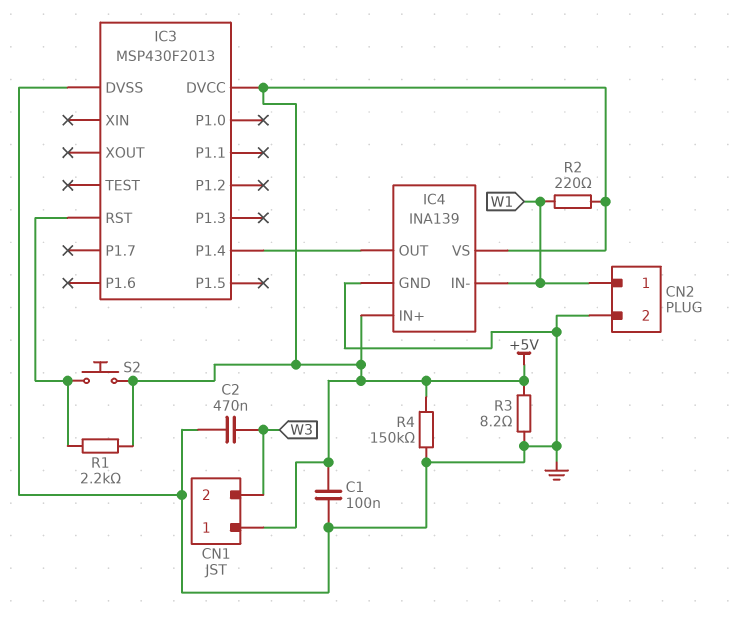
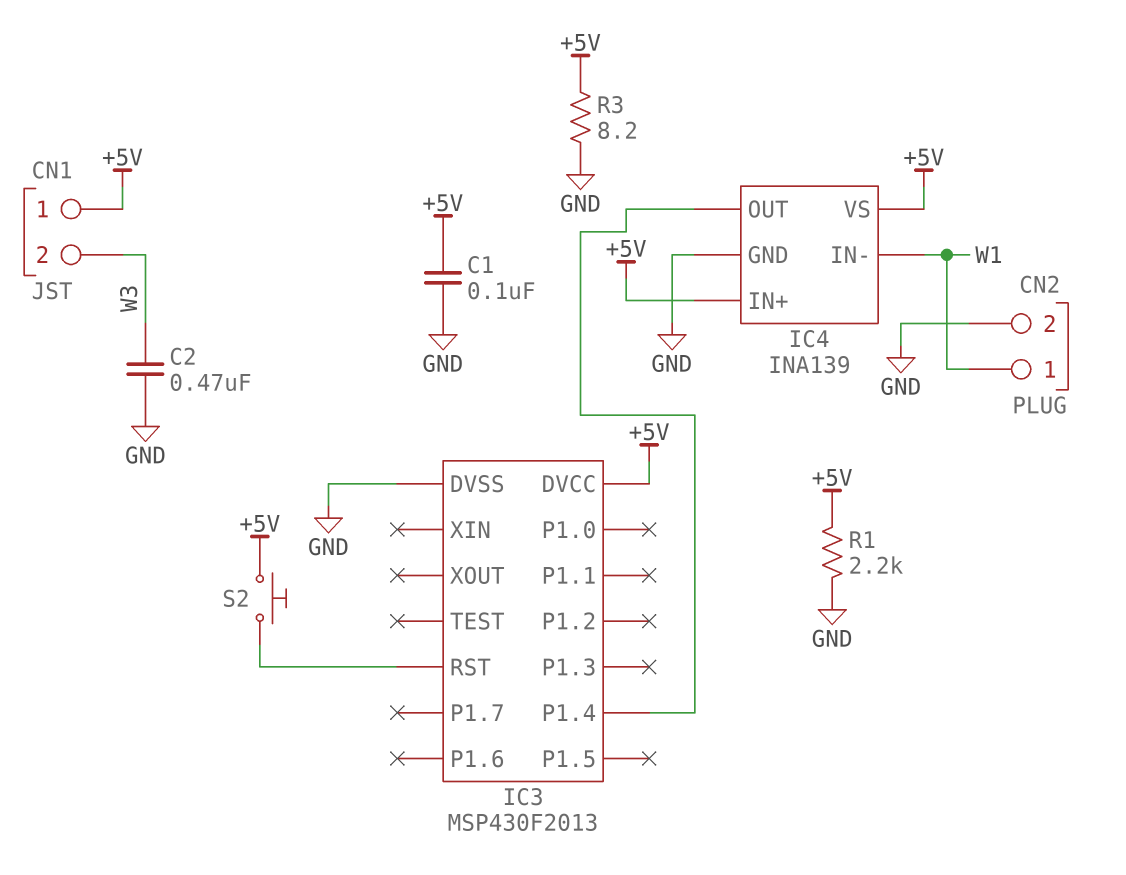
R1: 2.2k (+5V, IC3/RST) -> 2.2k (+5V, GND)
R2: 220 (+5V, W1) -> none
R4: 150k (+5V, GND) -> none

